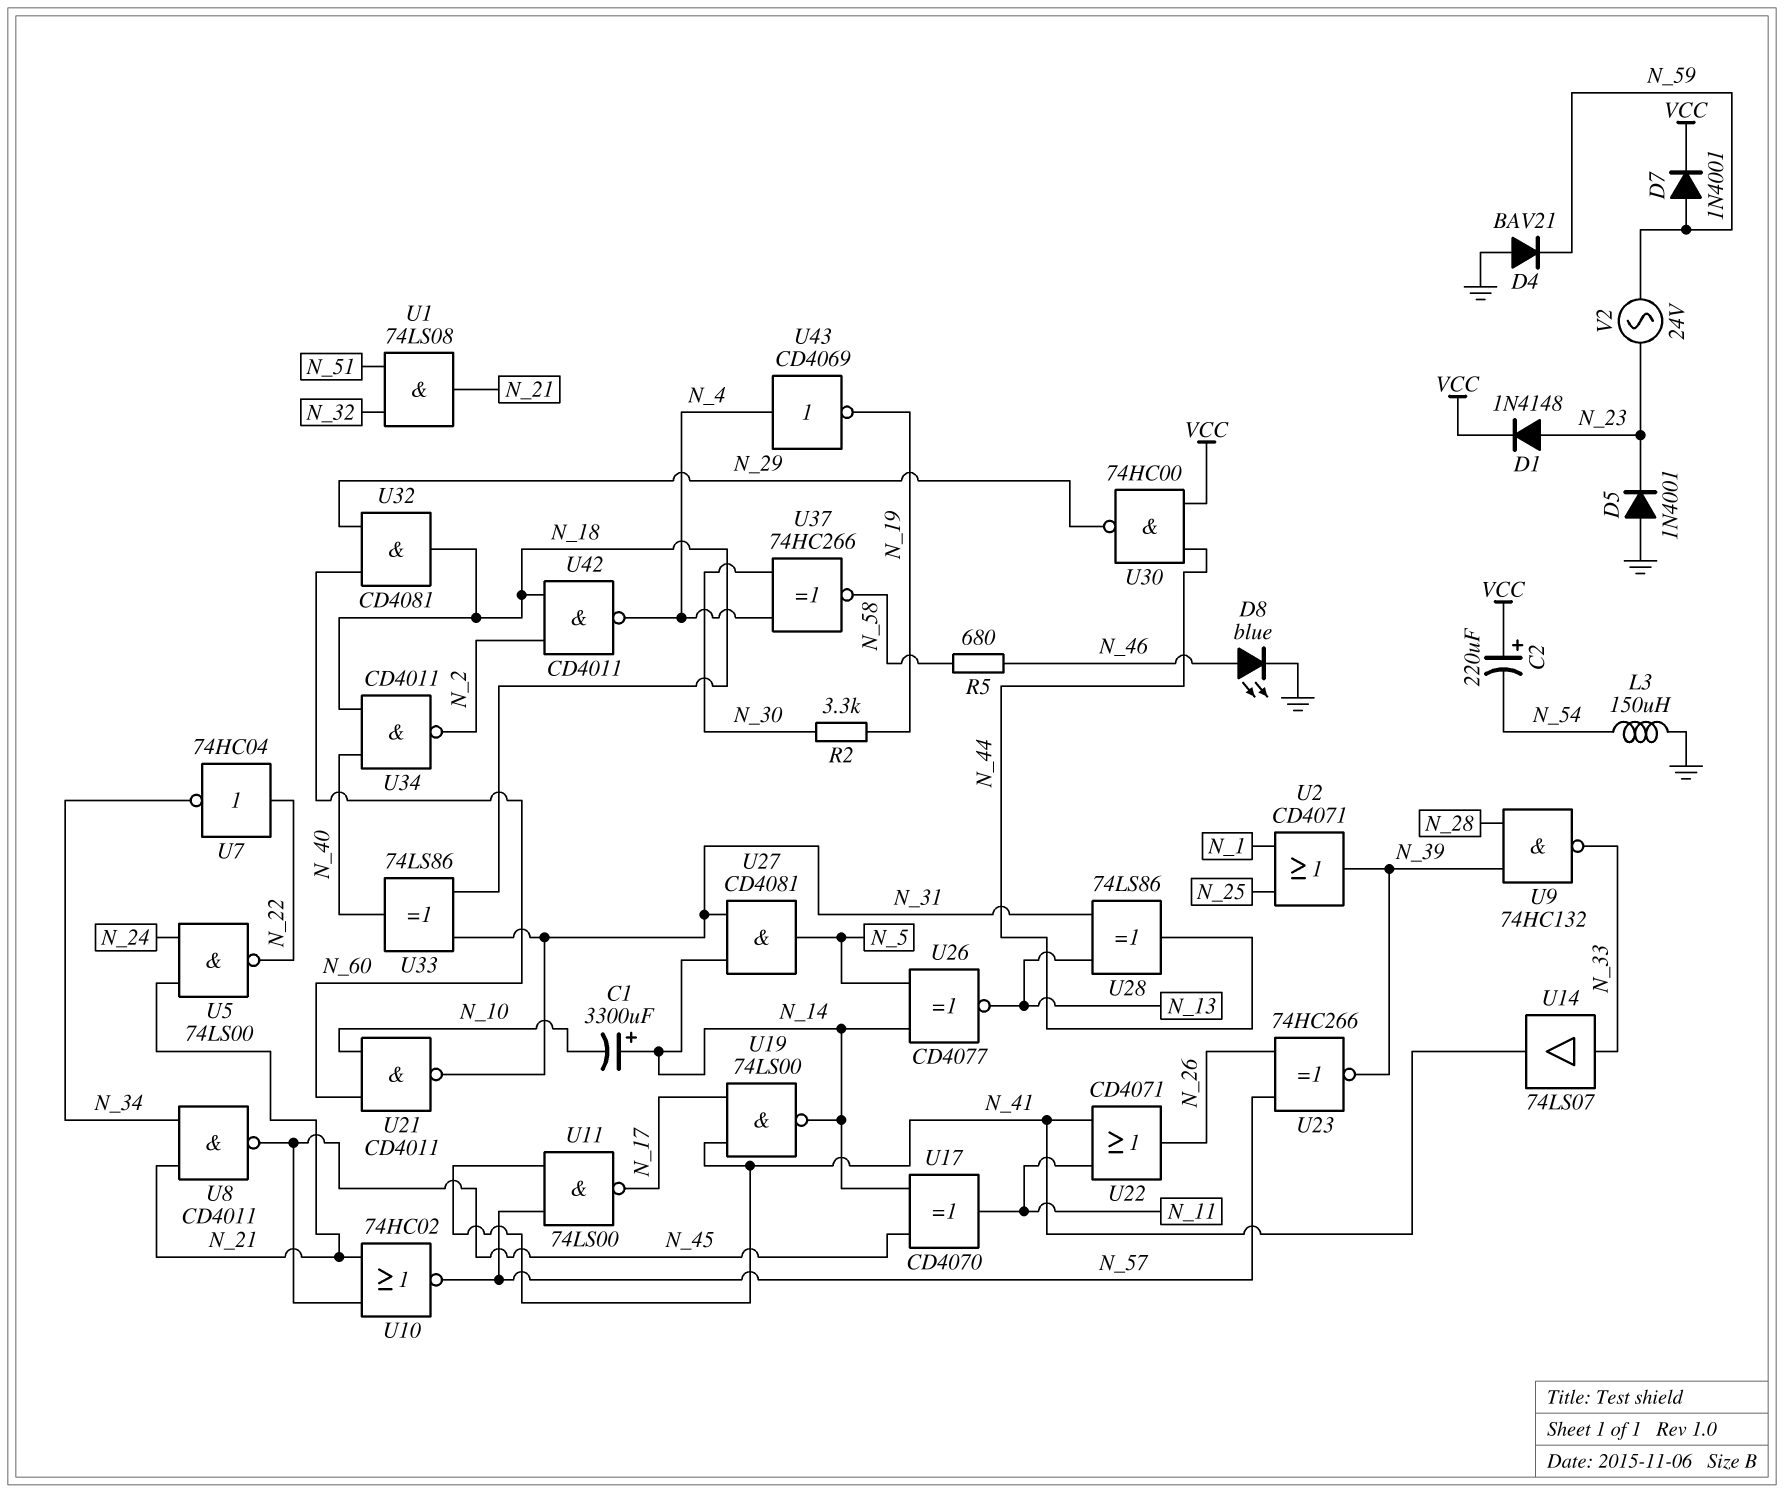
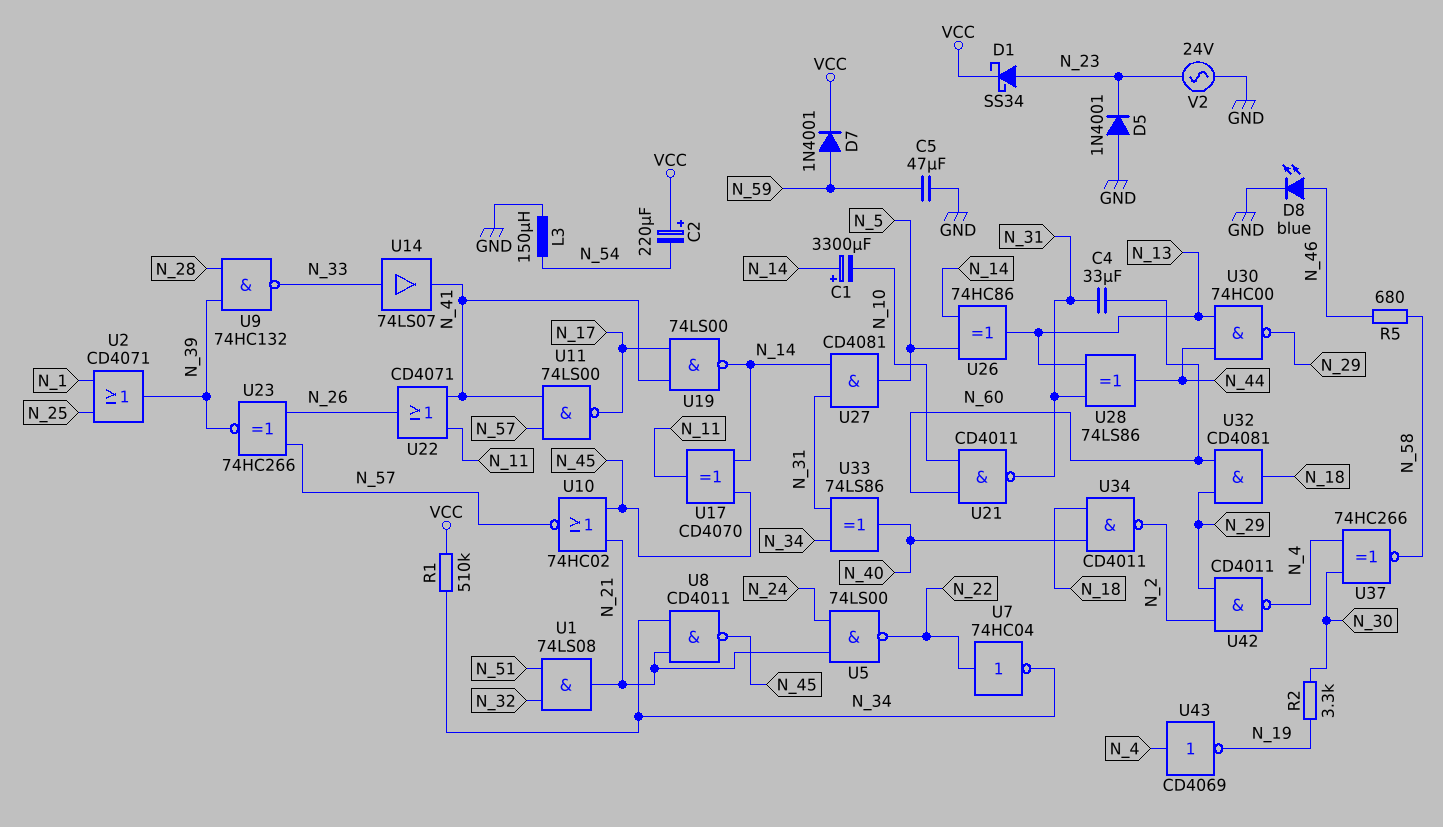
C4: none -> 33uF (N_31, N_60)
C5: none -> 47uF (GND, N_59)
D1: diode 1N4148 (A N_23, K VCC) -> schottky SS34 (A N_23, K VCC)
D4: diode BAV21 (A GND, K N_59) -> none
R1: none -> 510k (N_34, VCC)
U26: XNOR CD4077 (in N_5, in N_14, out N_13) -> XOR 74HC86 (in N_5, in N_14, out N_13)
U30: NAND 74HC00 (in N_44, in VCC, out N_29) -> NAND 74HC00 (in N_13, in N_44, out N_29)
U33: XOR 74LS86 (in N_18, in N_31, out N_40) -> XOR 74LS86 (in N_31, in N_34, out N_40)
U42: NAND CD4011 (in N_2, in N_18, out N_4) -> NAND CD4011 (in N_2, in N_29, out N_4)
V2: AC 24V (N_23, N_59) -> AC 24V (GND, N_23)

